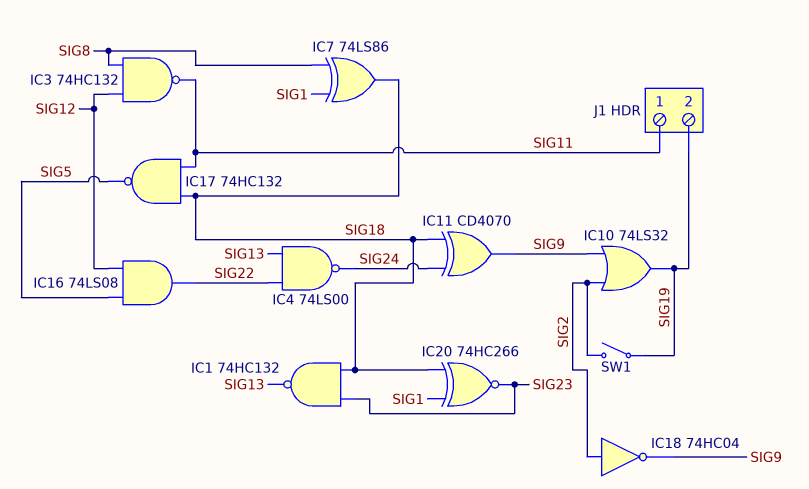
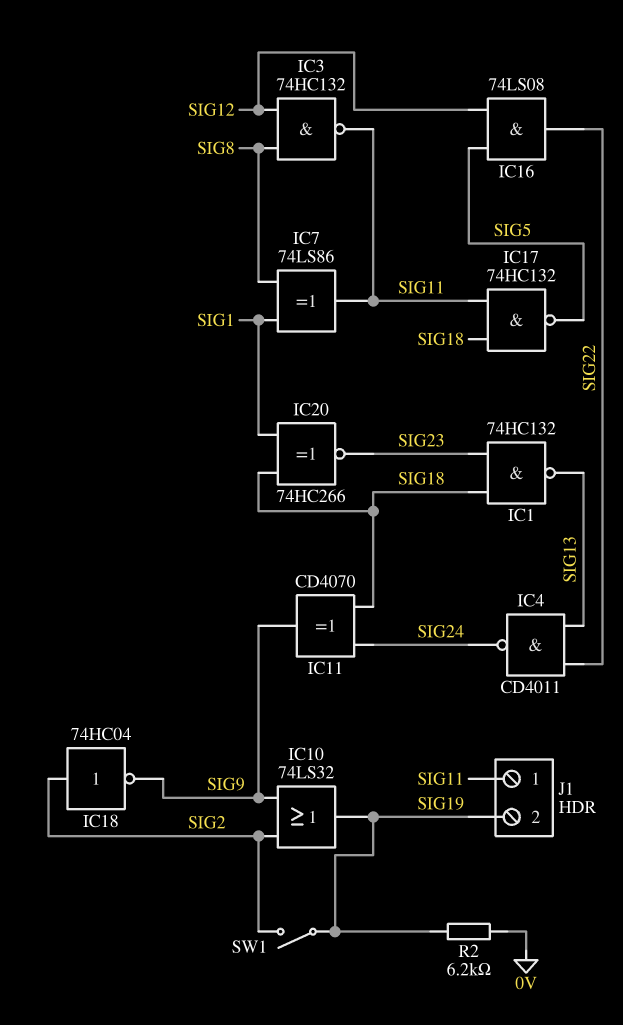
IC4: NAND 74LS00 (in SIG13, in SIG22, out SIG24) -> NAND CD4011 (in SIG13, in SIG22, out SIG24)
IC7: XOR 74LS86 (in SIG1, in SIG8, out SIG18) -> XOR 74LS86 (in SIG1, in SIG8, out SIG11)
R2: none -> 6.2k (0V, SIG19)

